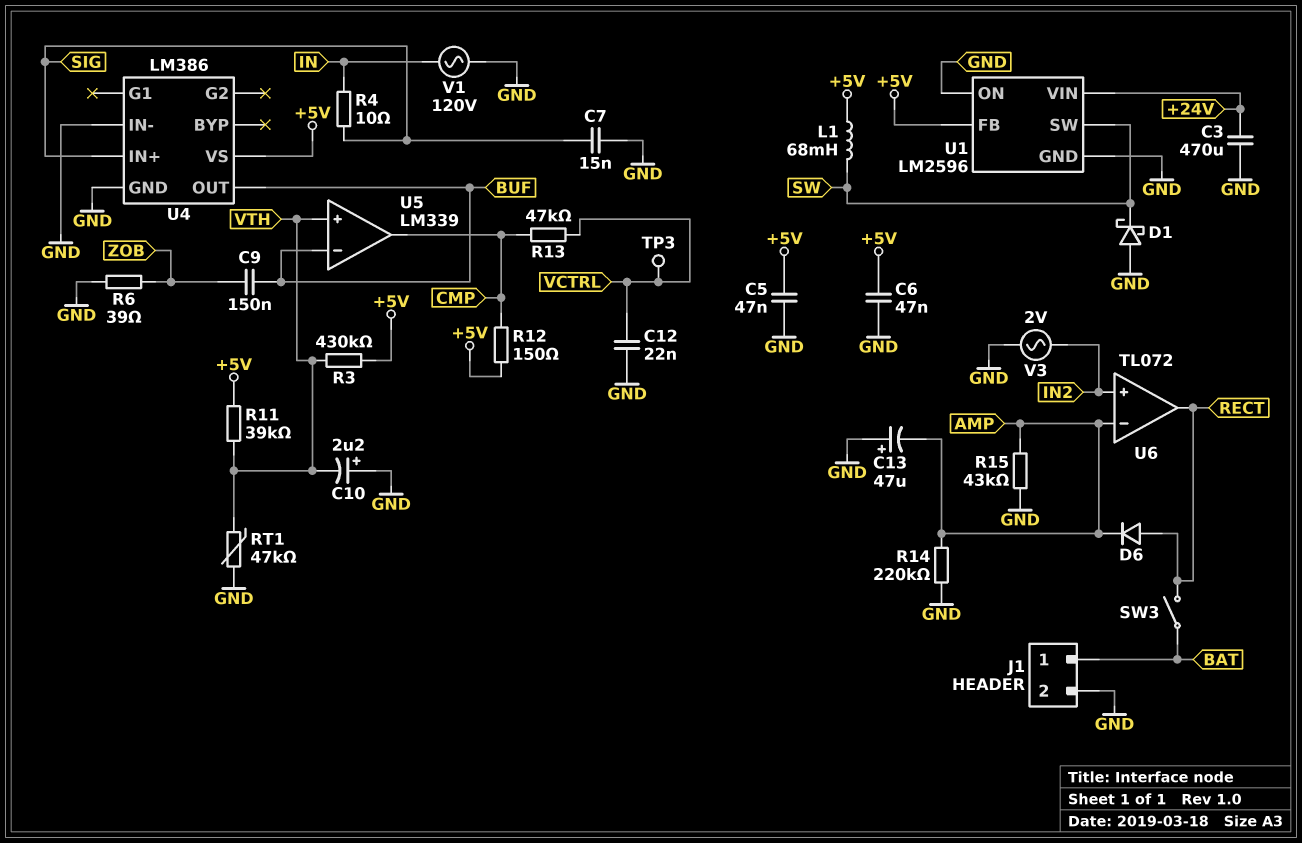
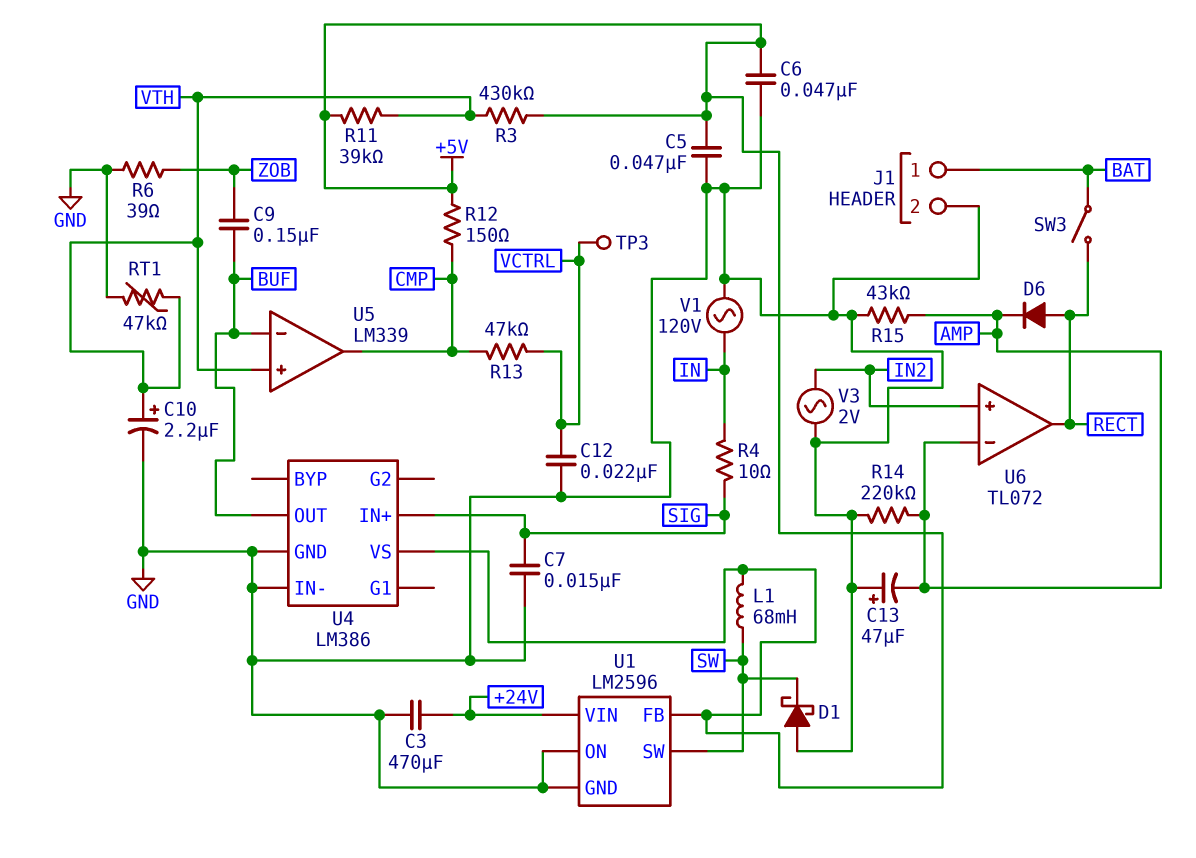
C10: 2.2uF (plus GND, minus VTH) -> 2.2uF (plus VTH, minus GND)

